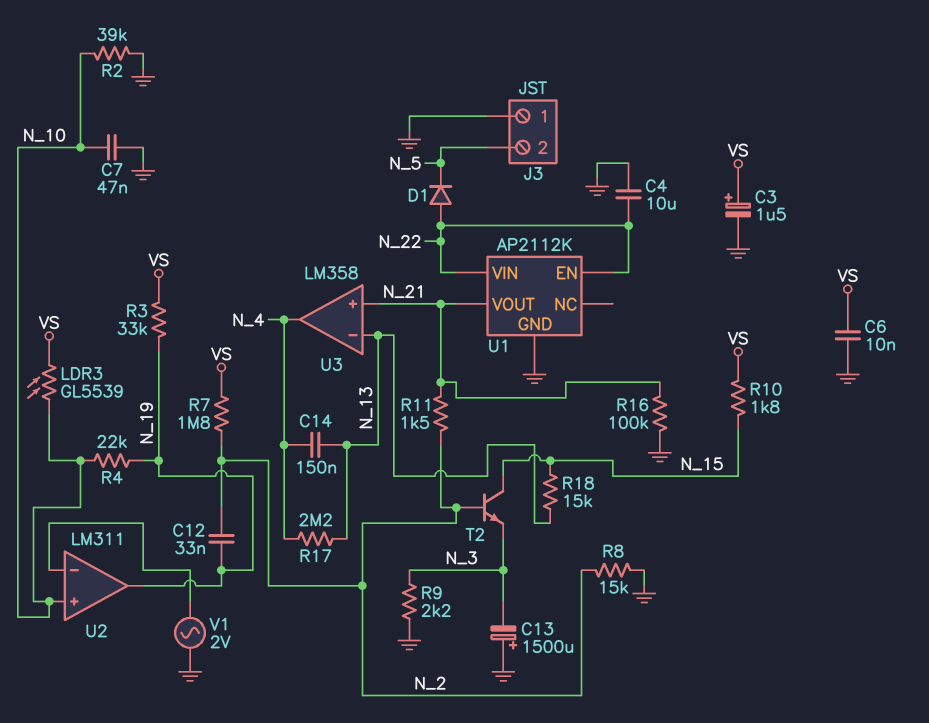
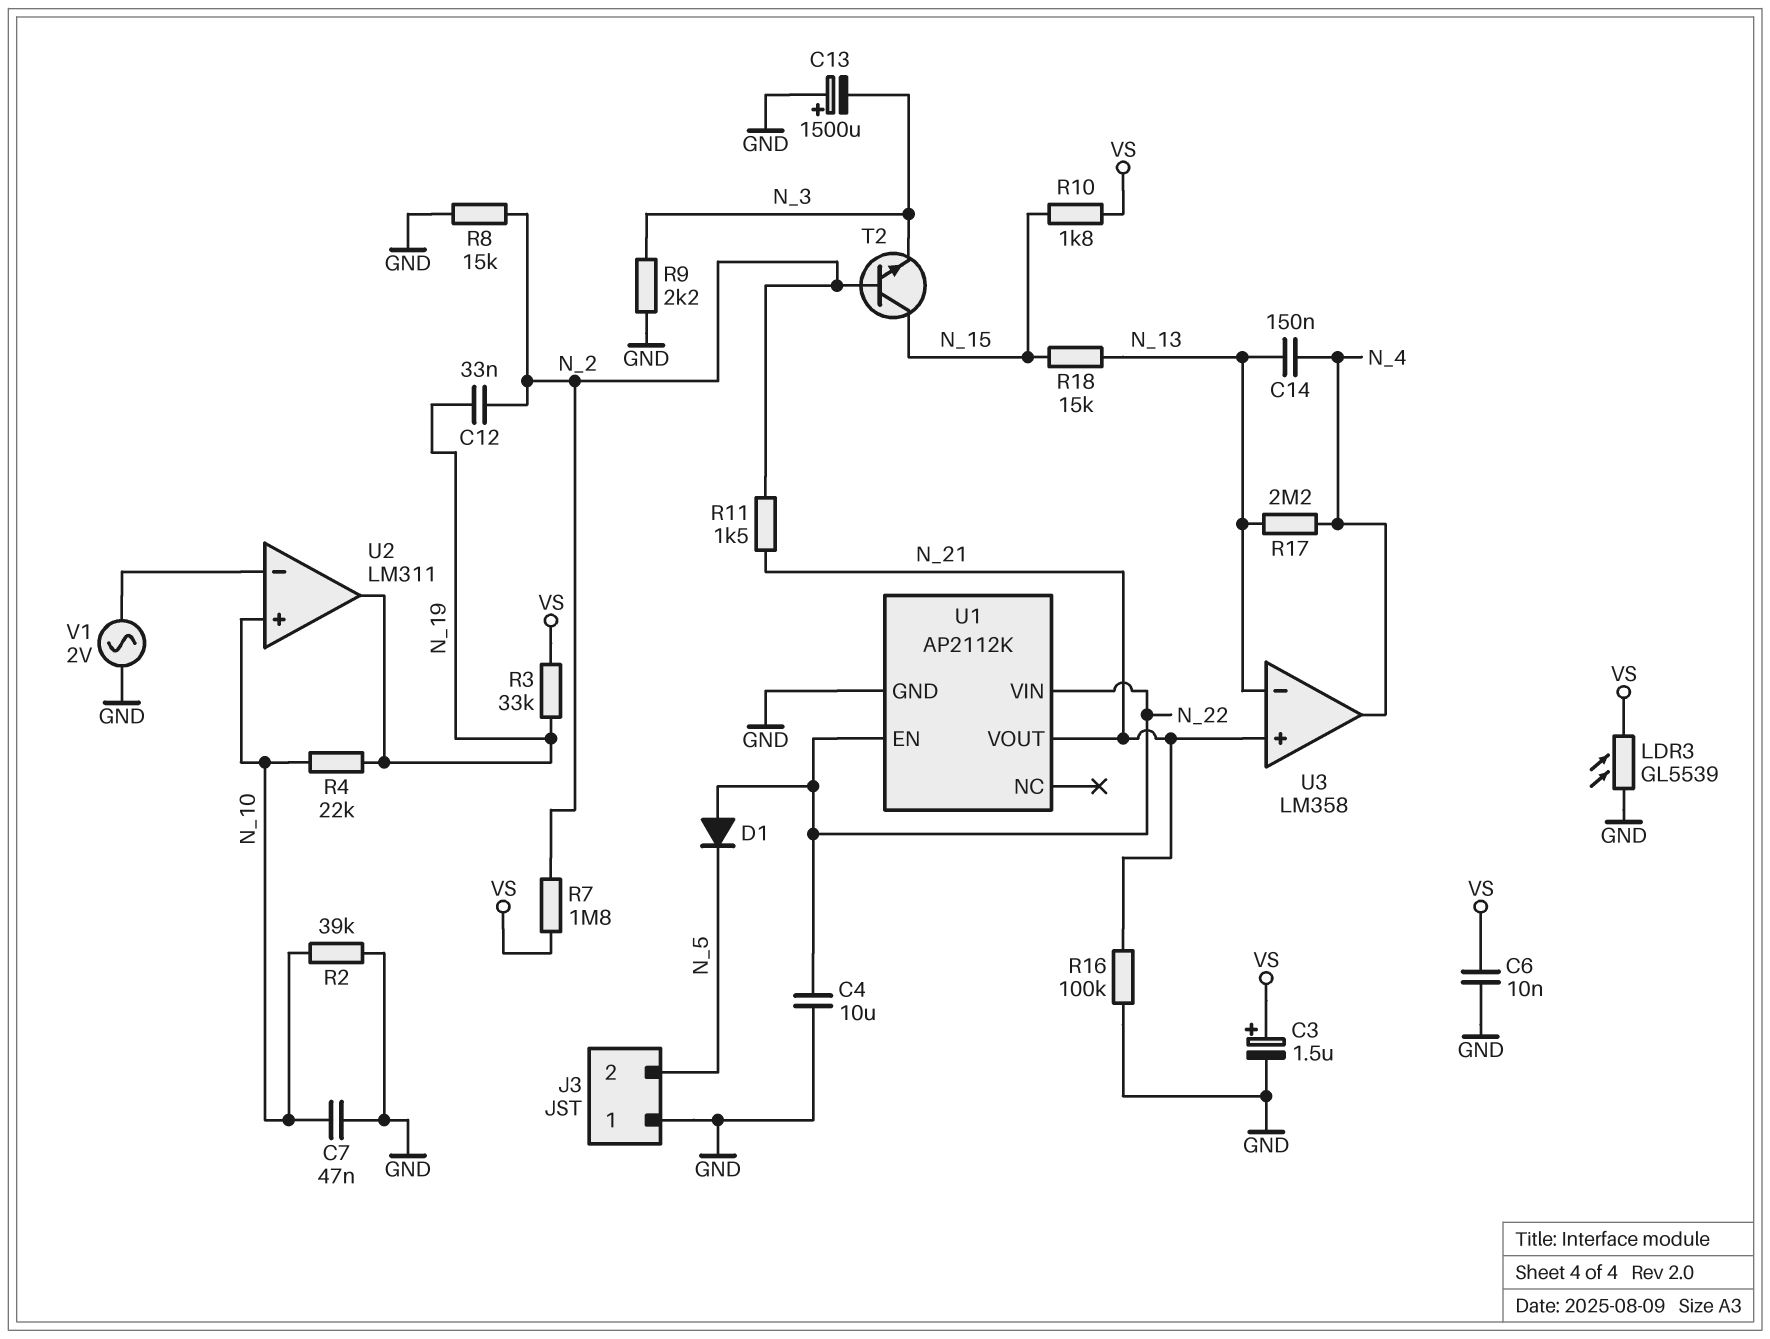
LDR3: GL5539 (N_10, VS) -> GL5539 (GND, VS)

